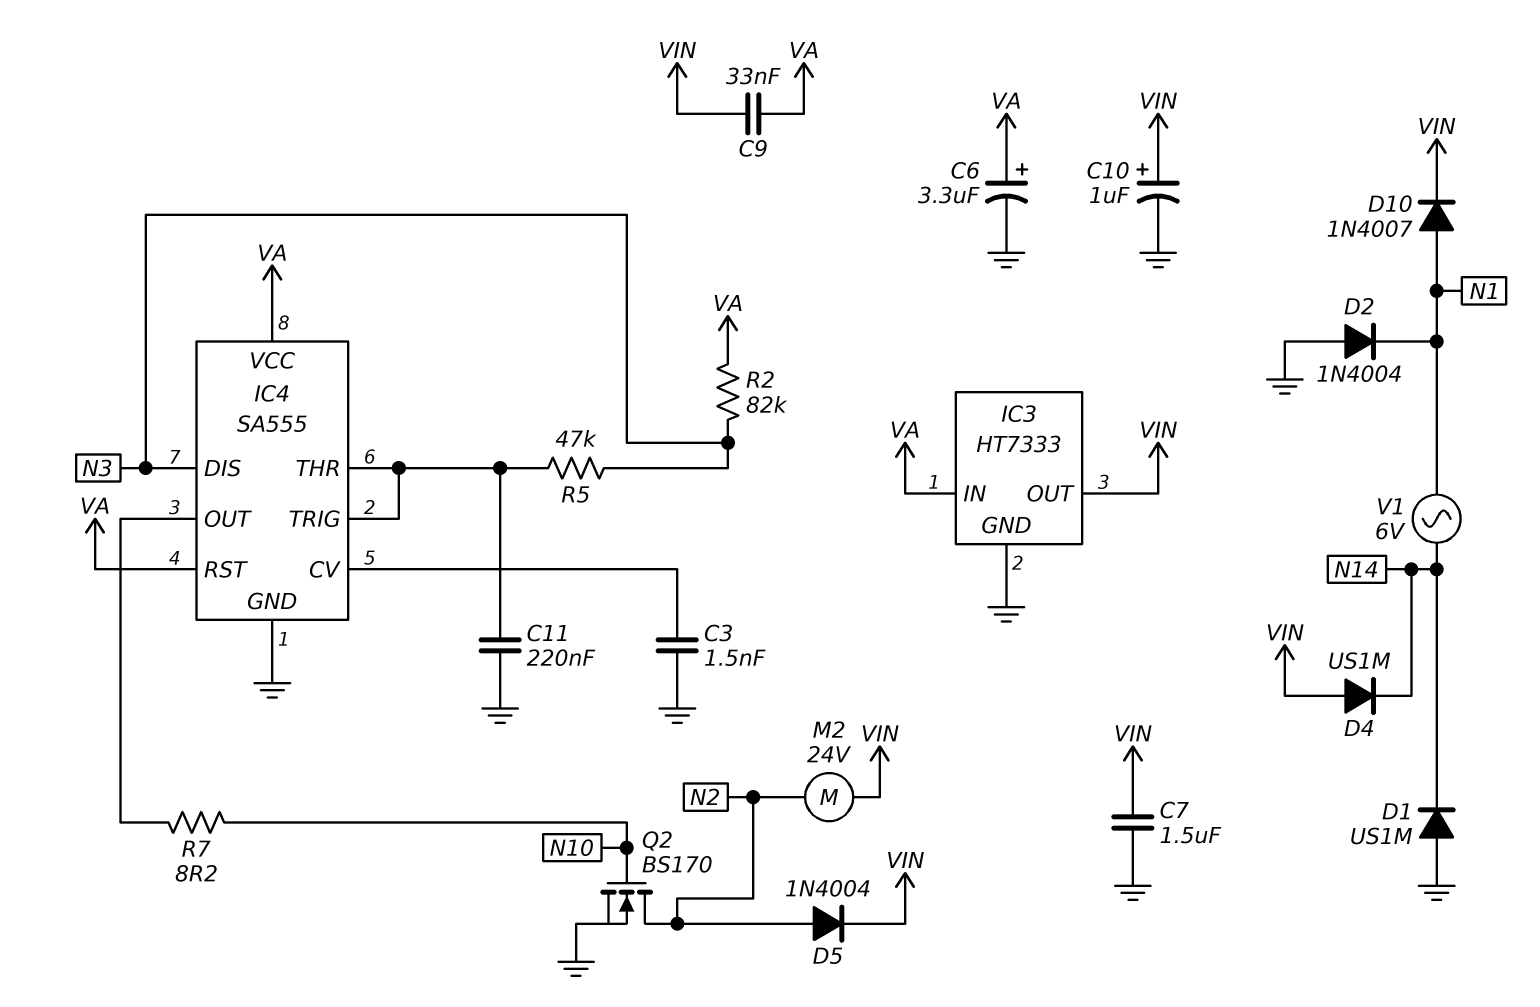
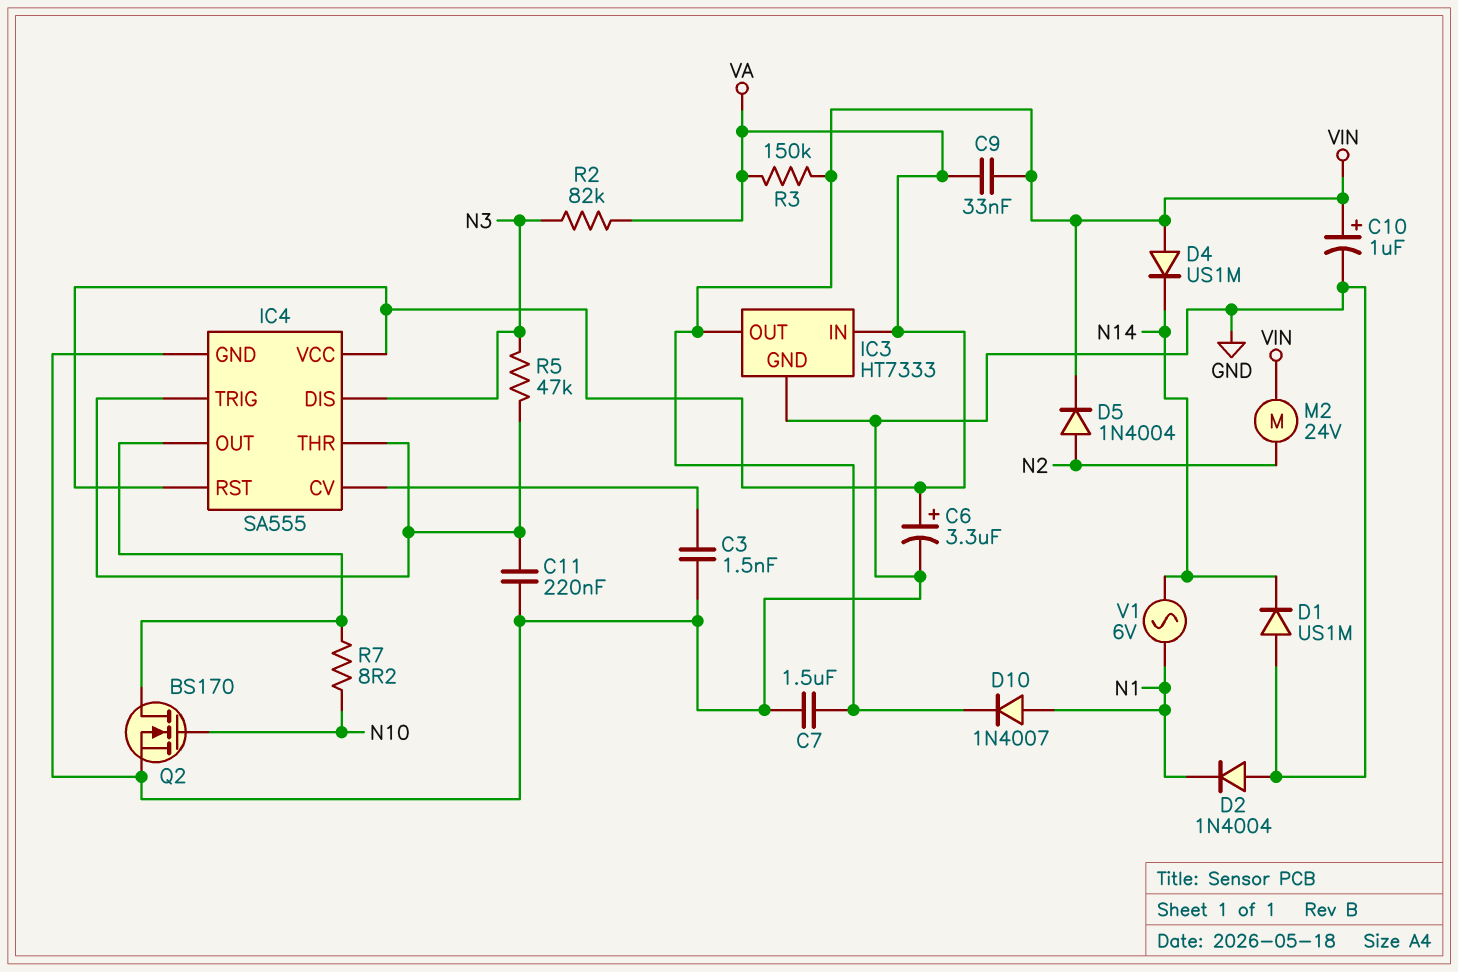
Q2: NMOS BS170 (G N10, D N2, S GND) -> NMOS BS170 (G N10, D IC4/OUT, S GND)
R3: none -> 150k (VA, VIN)

